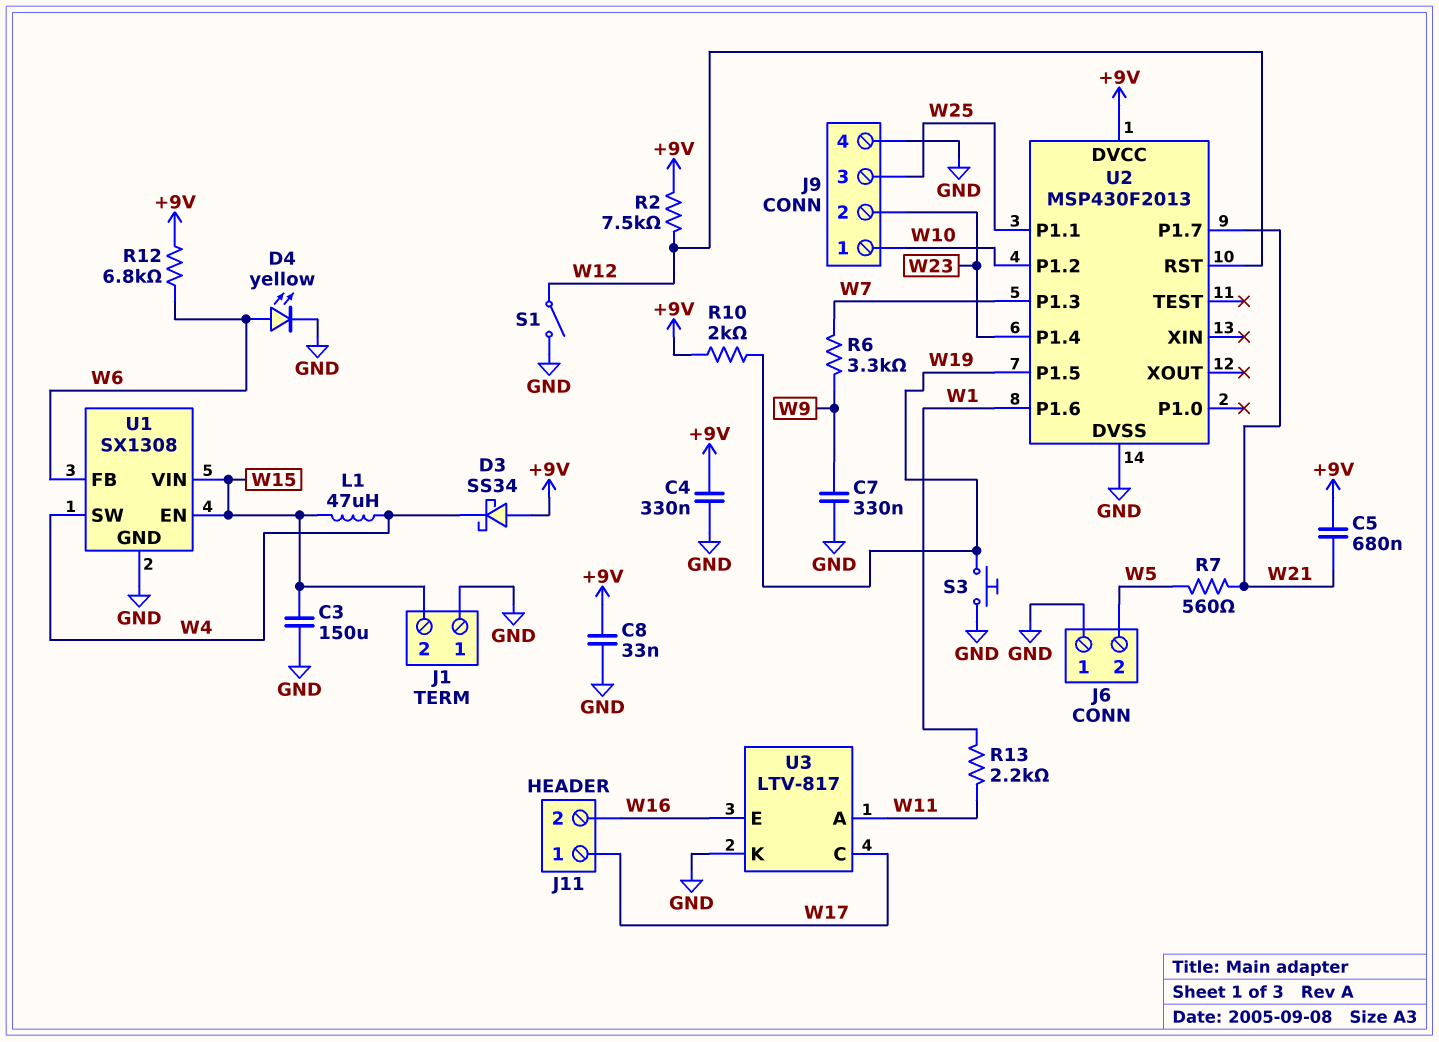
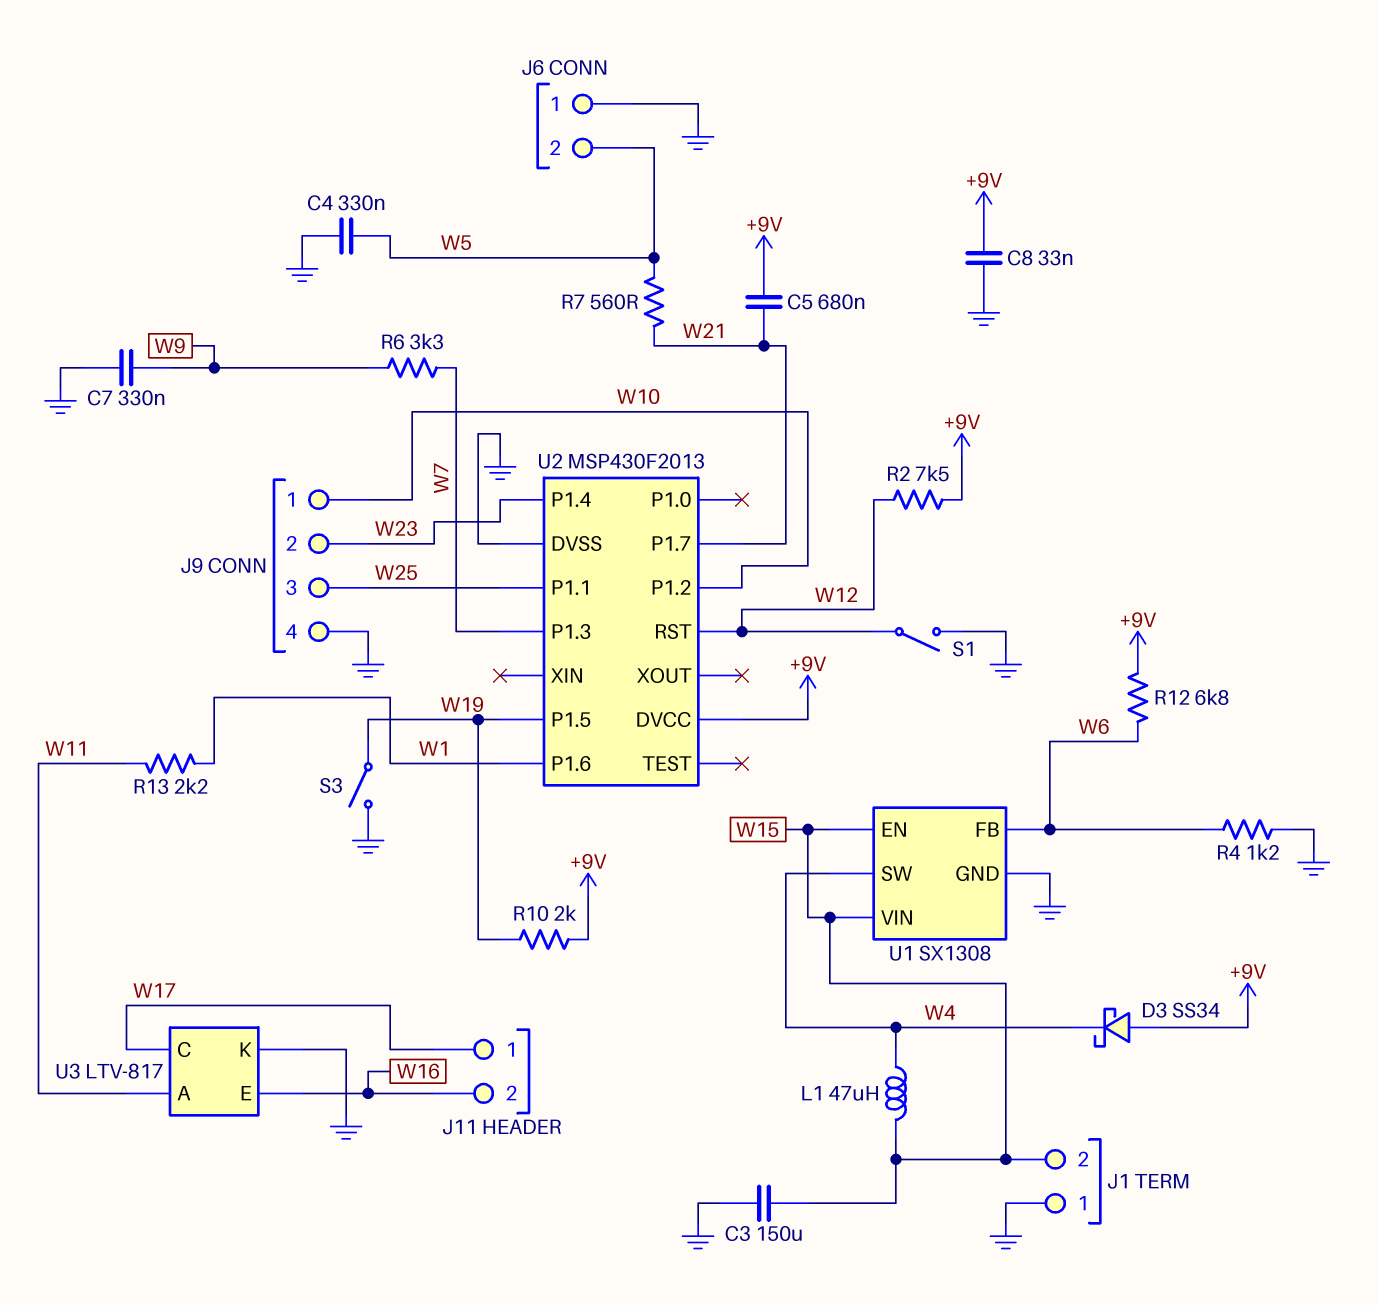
C4: 330nF (+9V, GND) -> 330nF (GND, W5)
D4: LED yellow (A W6, K GND) -> none
R4: none -> 1.2k (GND, W6)
S3: button (GND, W19) -> switch (GND, W19)

